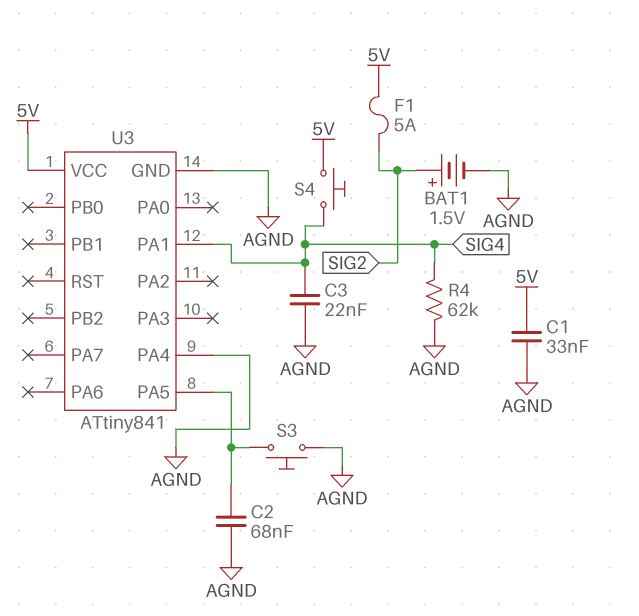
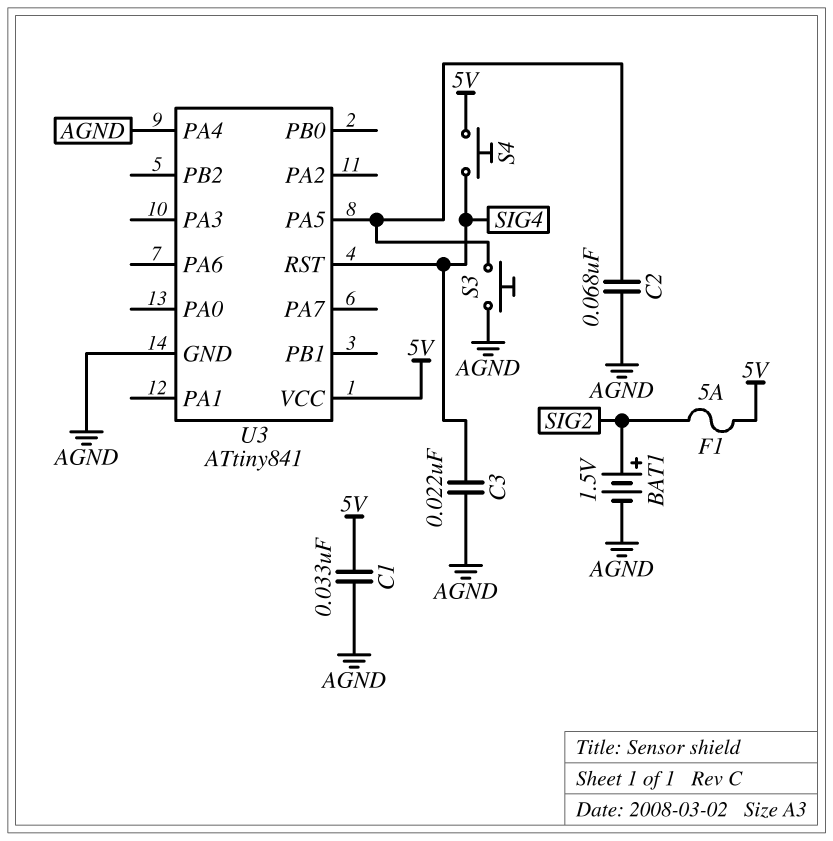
R4: 62k (AGND, SIG4) -> none
U3 pin PA1: SIG4 -> none
U3 pin RST: none -> SIG4

